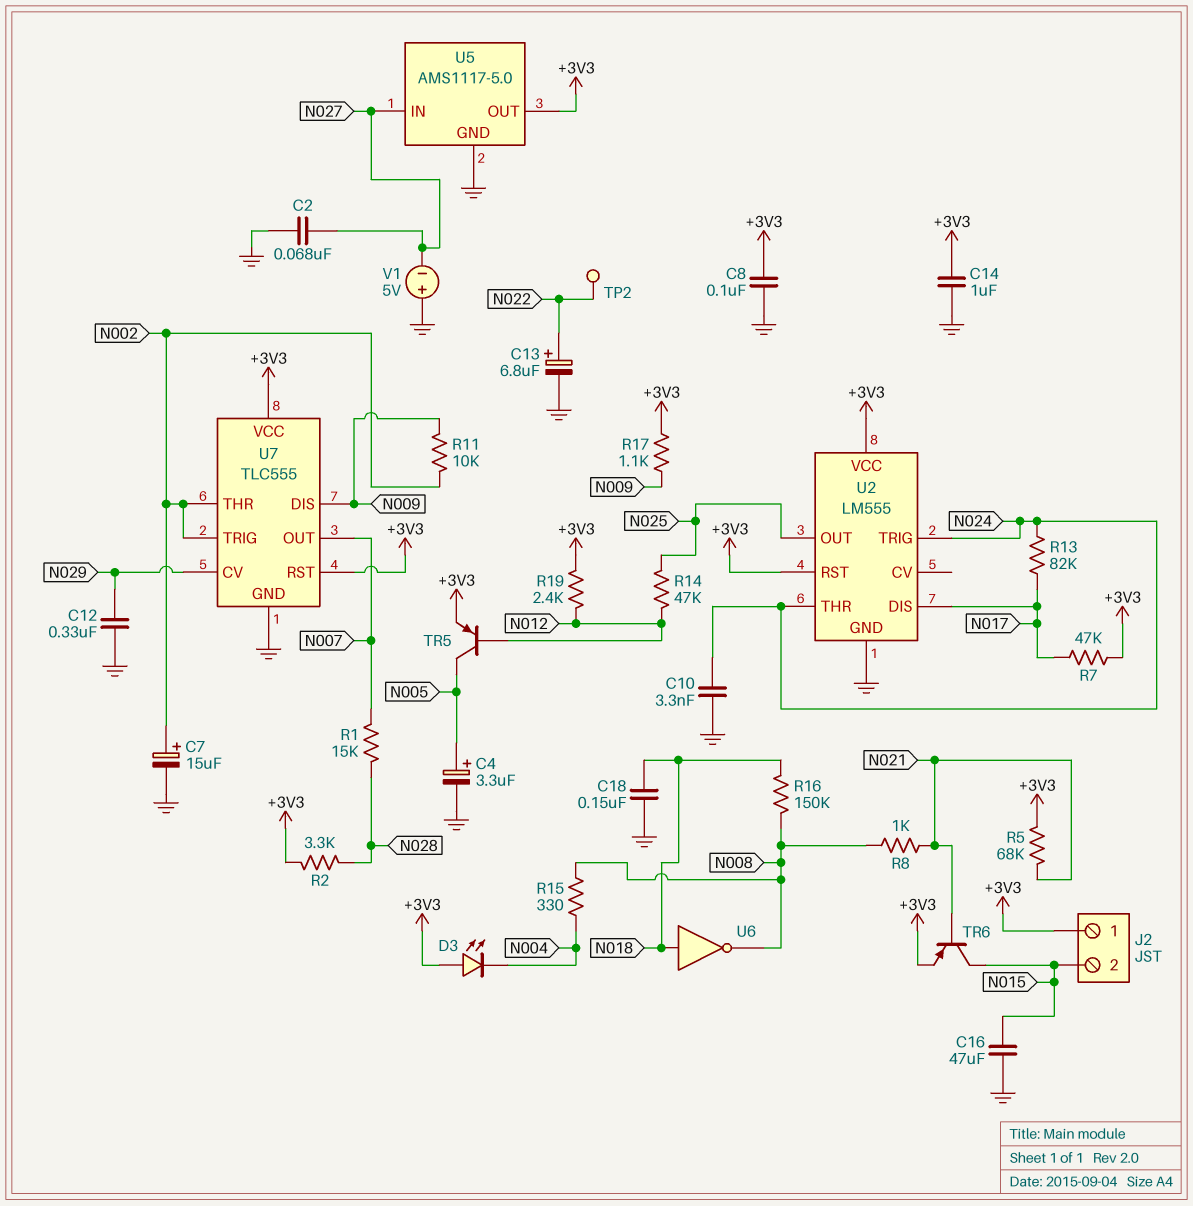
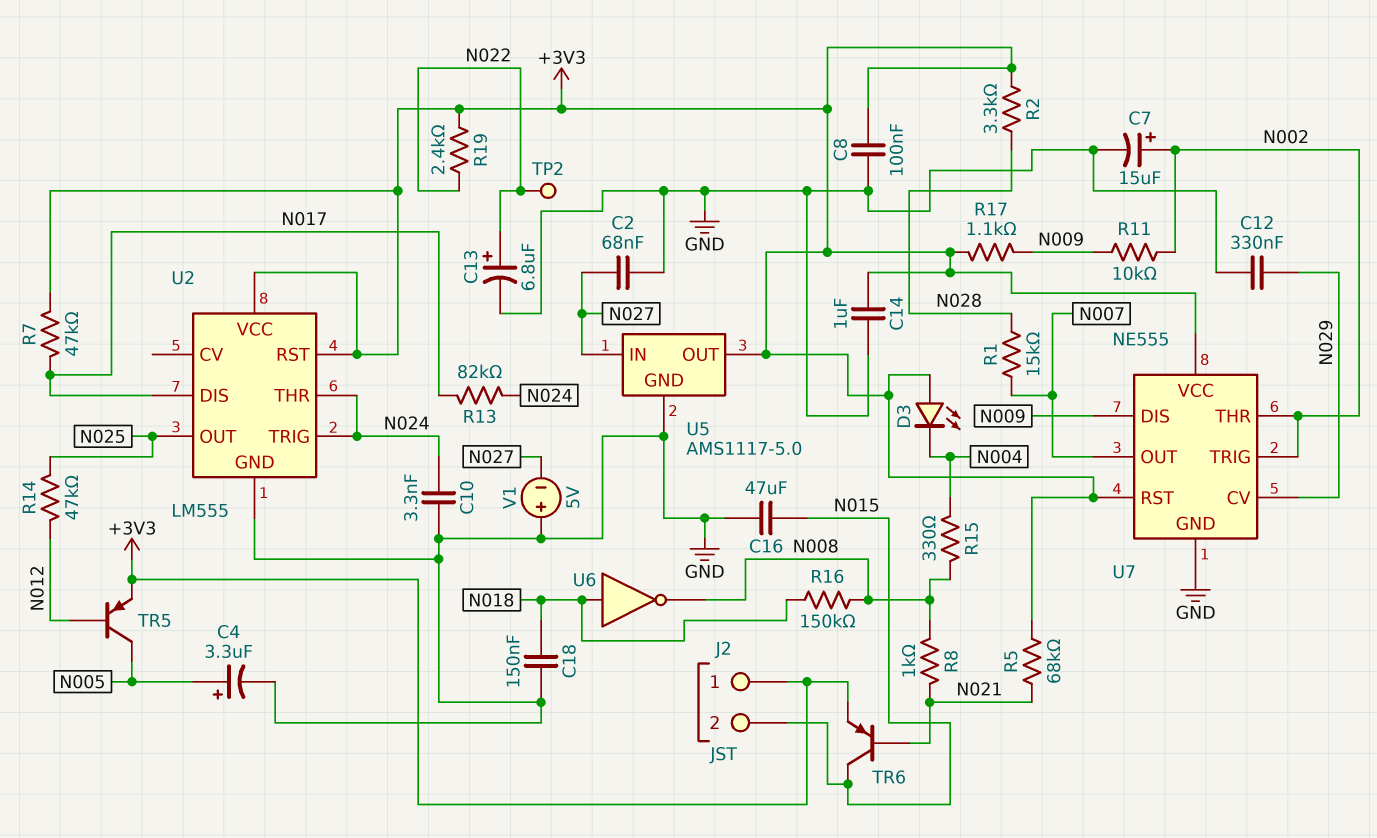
R19: 2.4k (+3V3, N012) -> 2.4k (+3V3, N022)
U7: TLC555 -> NE555

